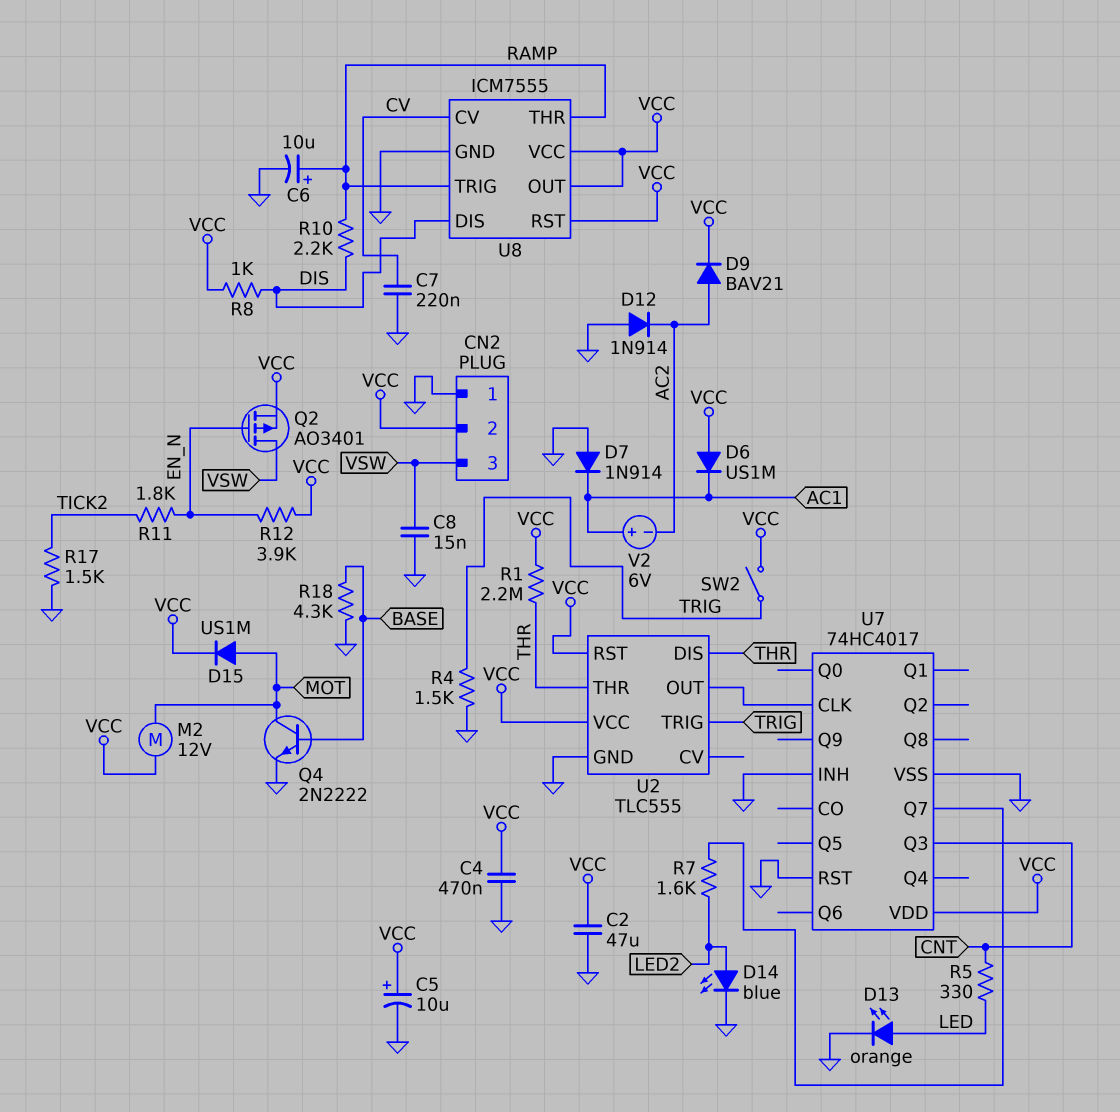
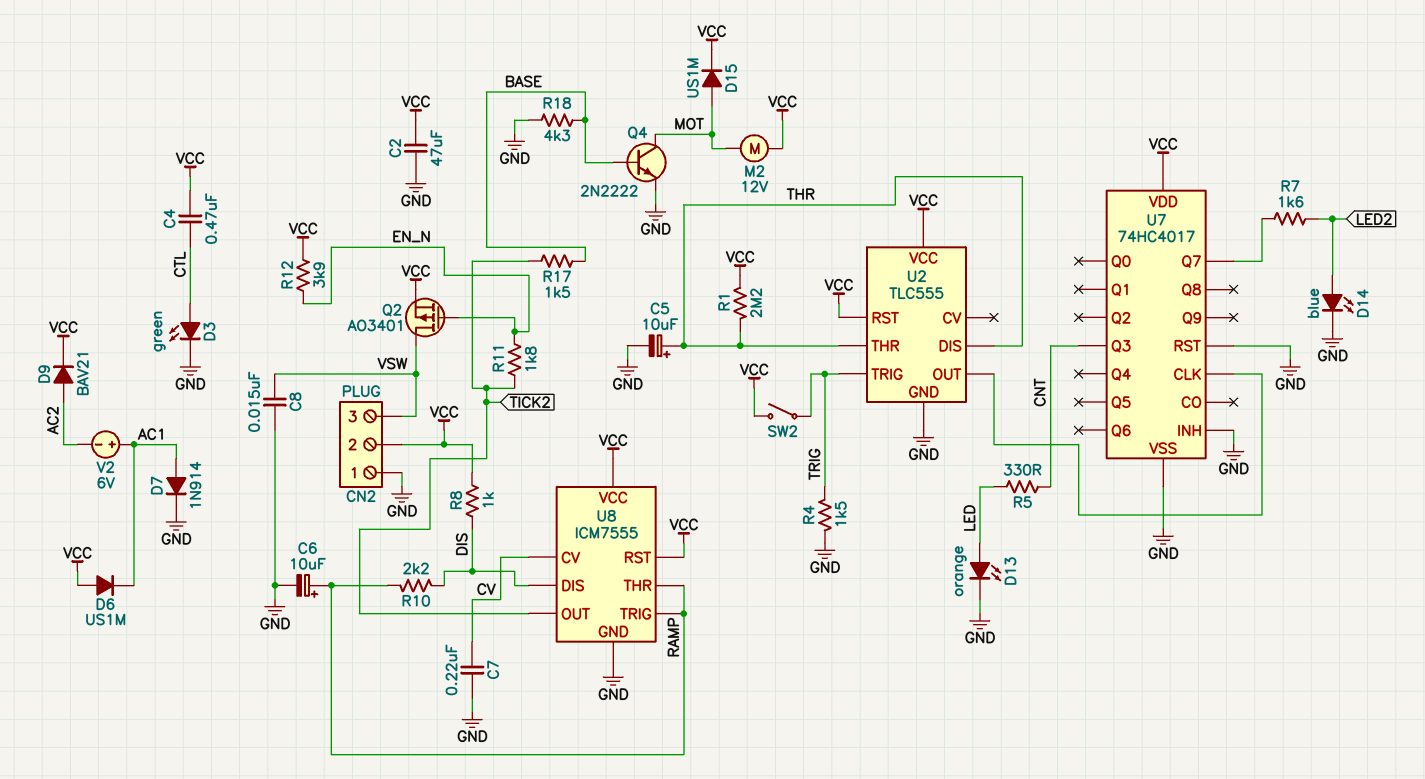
C4: 470nF (GND, VCC) -> 470nF (CTL, VCC)
C5: 10uF (plus VCC, minus GND) -> 10uF (plus THR, minus GND)
D3: none -> LED green (A CTL, K GND)
D7: diode 1N914 (A GND, K AC1) -> diode 1N914 (A AC1, K GND)
D12: diode 1N914 (A GND, K AC2) -> none
R17: 1.5k (GND, TICK2) -> 1.5k (BASE, TICK2)
U8 pin OUT: VCC -> TICK2

